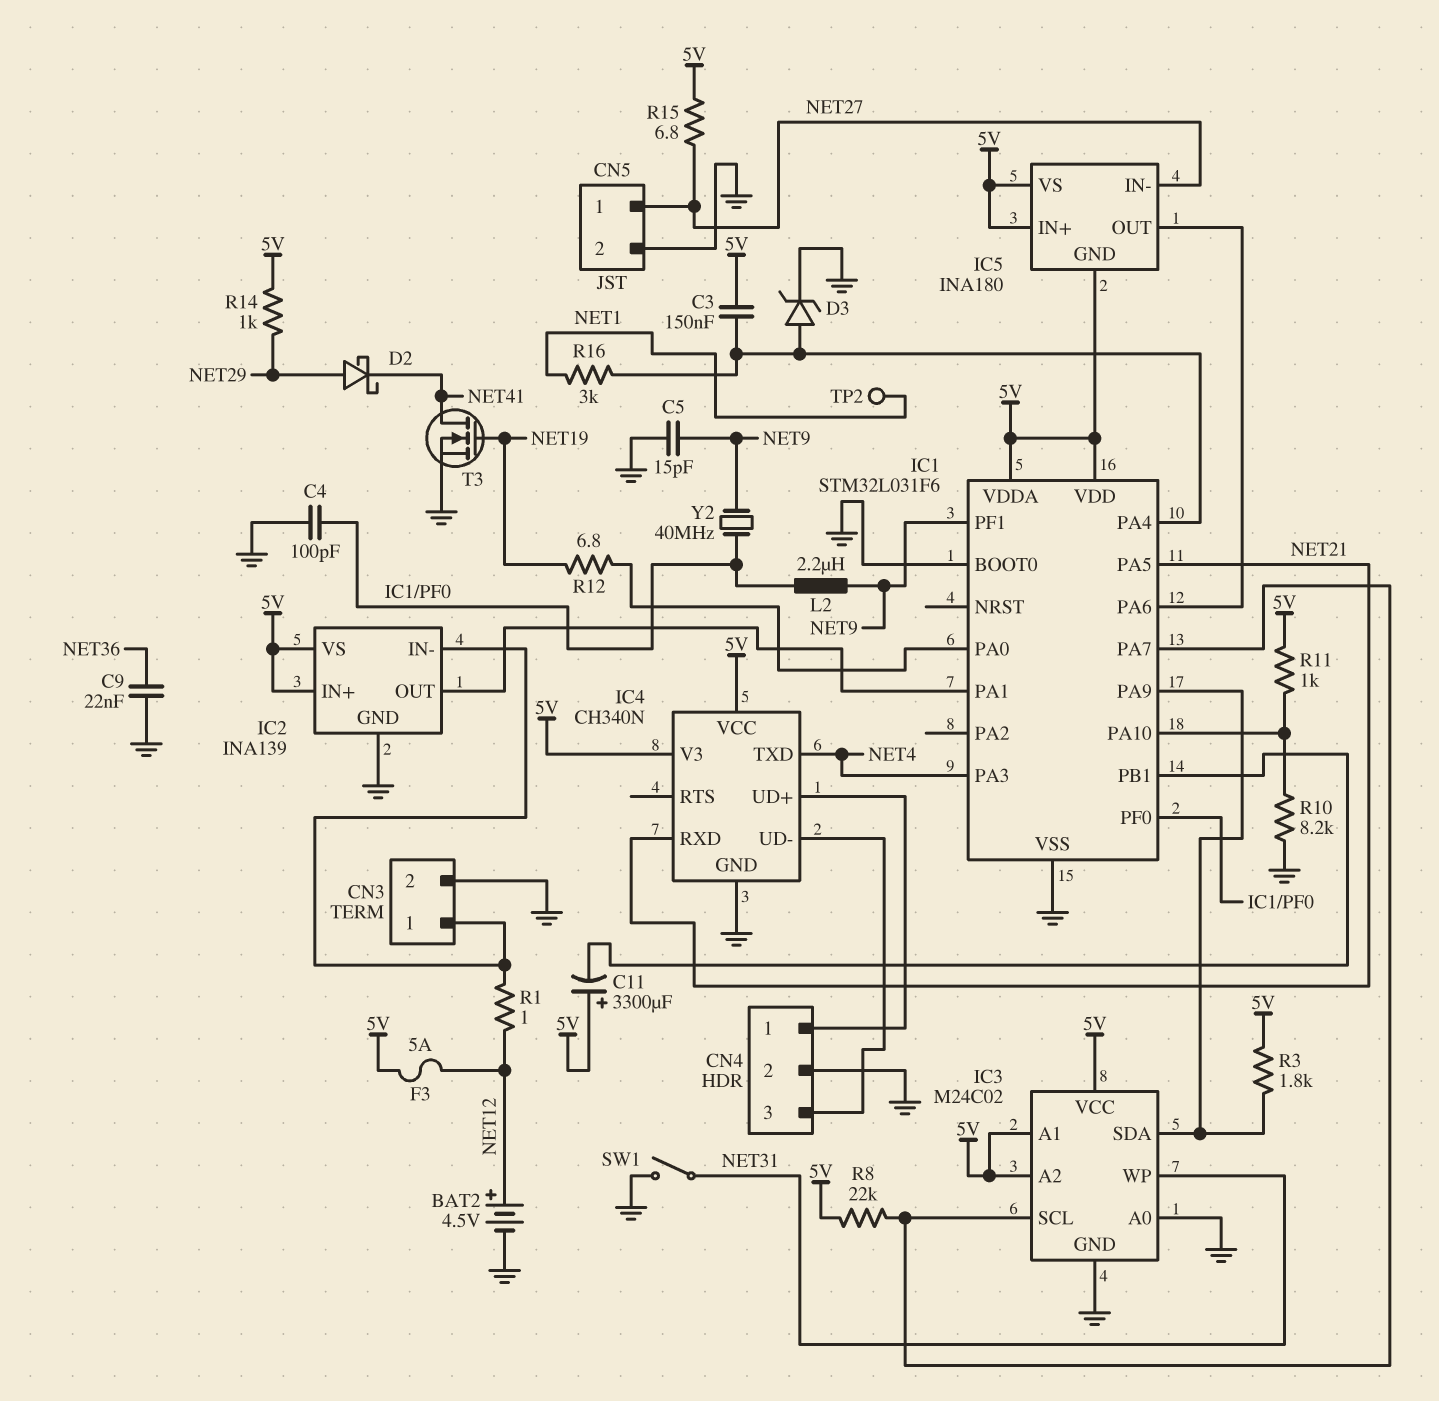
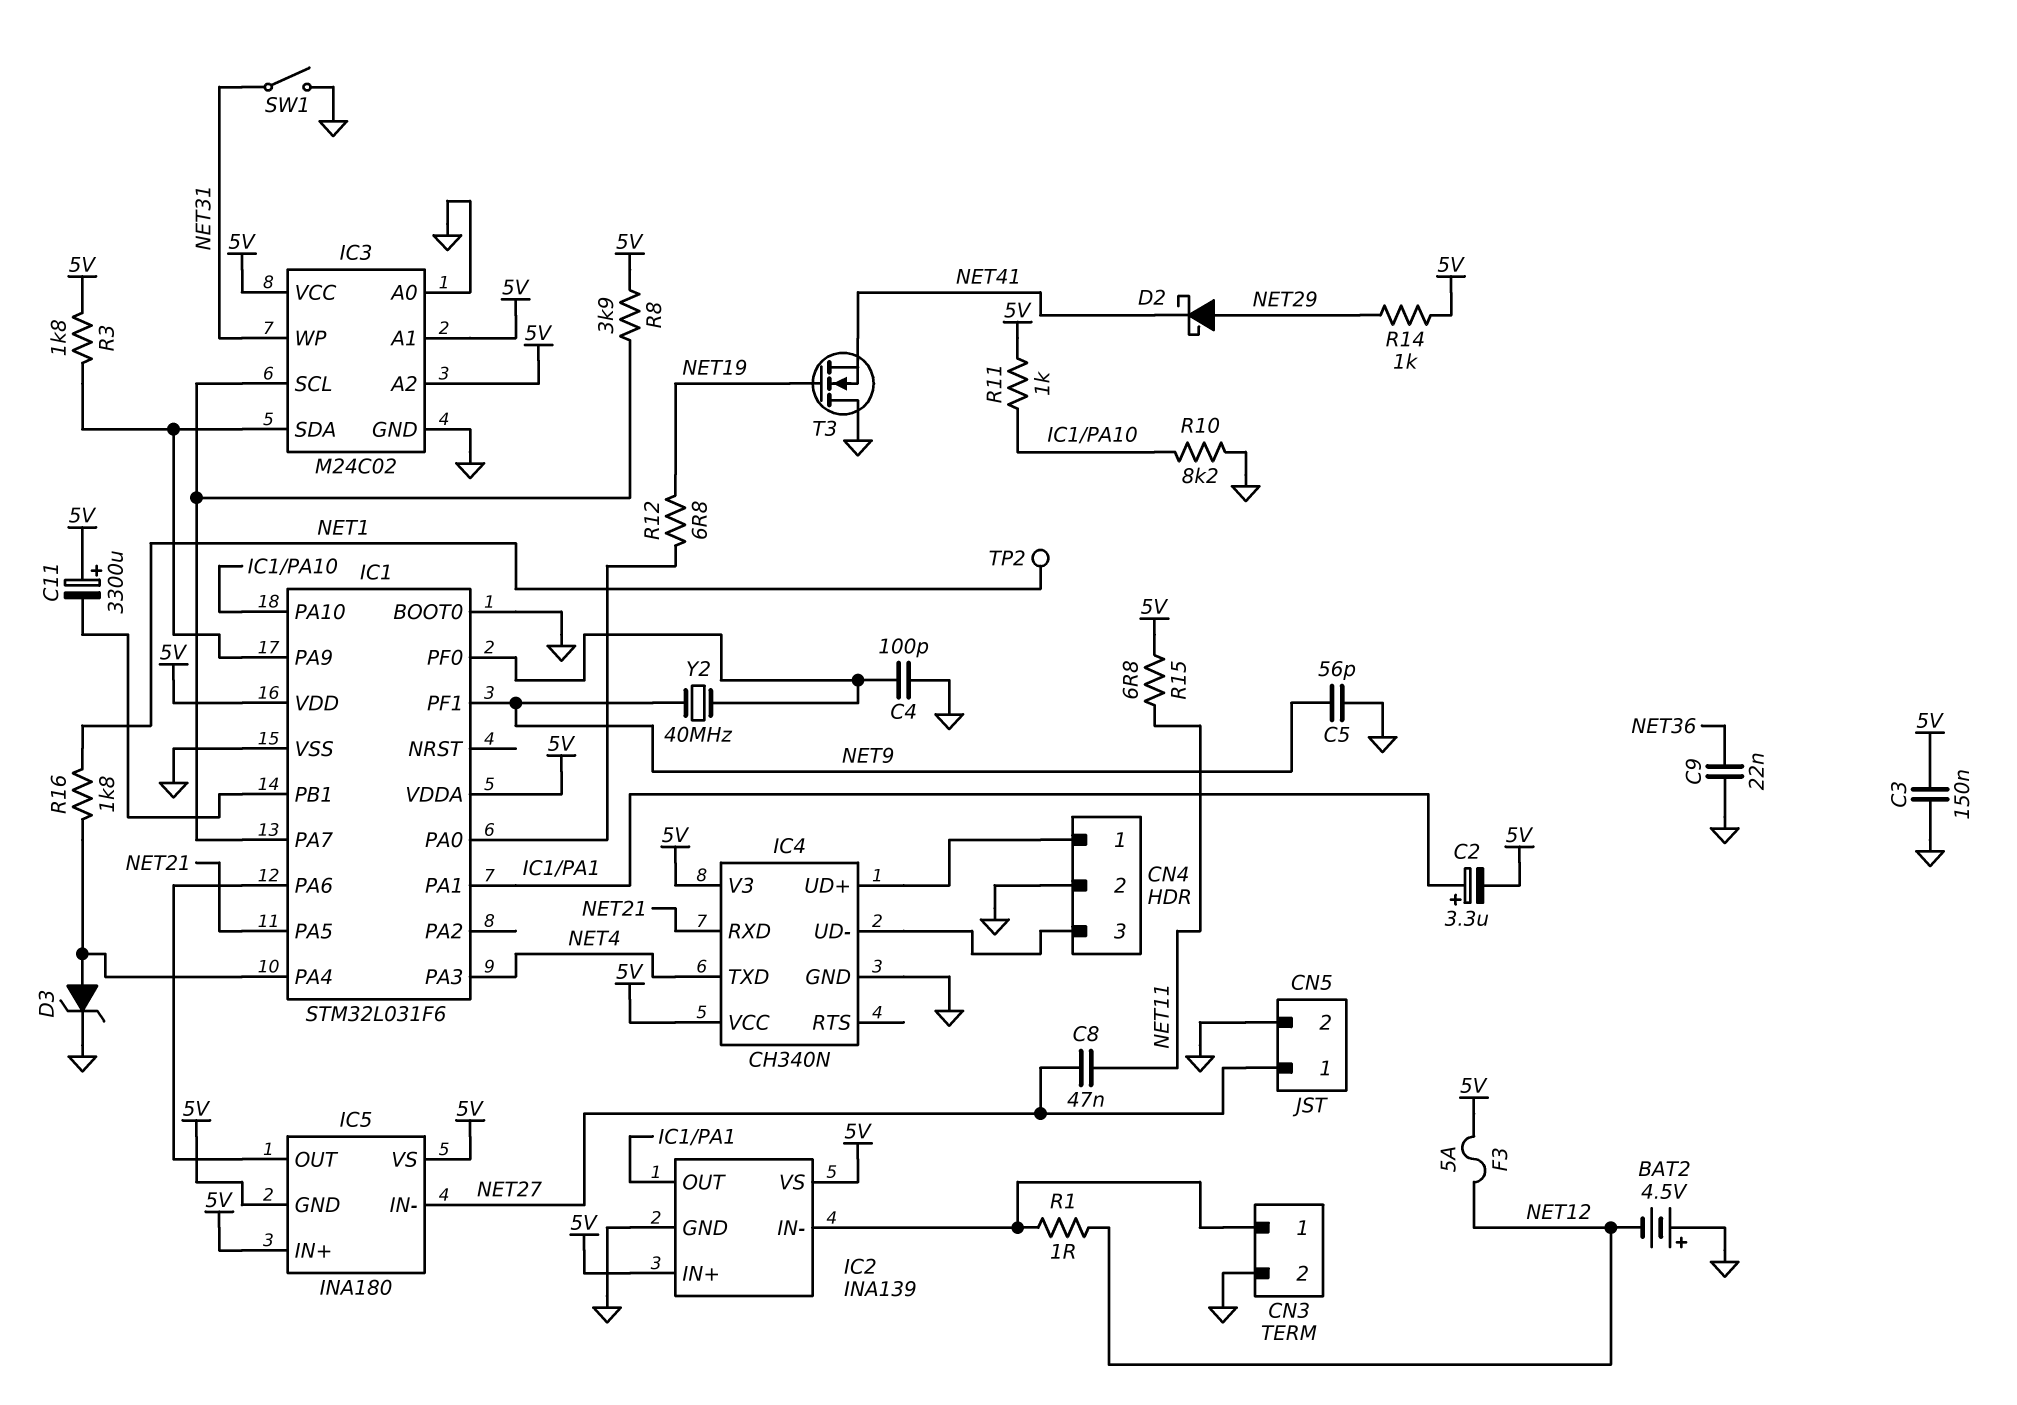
BAT2: 4.5V (plus NET12, minus GND) -> 4.5V (plus GND, minus NET12)
C2: none -> 3.3uF (plus IC1/PA1, minus 5V)
C3: 150nF (5V, IC1/PA4) -> 150nF (5V, GND)
C5: 15pF (GND, NET9) -> 56pF (GND, NET9)
C8: none -> 47nF (NET11, NET27)
L2: 2.2uH (IC1/PF0, NET9) -> none
R8: 22k (5V, IC1/PA7) -> 3.9k (5V, IC1/PA7)
R15: 6.8 (5V, NET27) -> 6.8 (5V, NET11)
R16: 3k (IC1/PA4, NET1) -> 1.8k (IC1/PA4, NET1)
T3: NMOS (G NET19, D NET41, S GND) -> NMOS (G NET19, D GND, S NET41)

